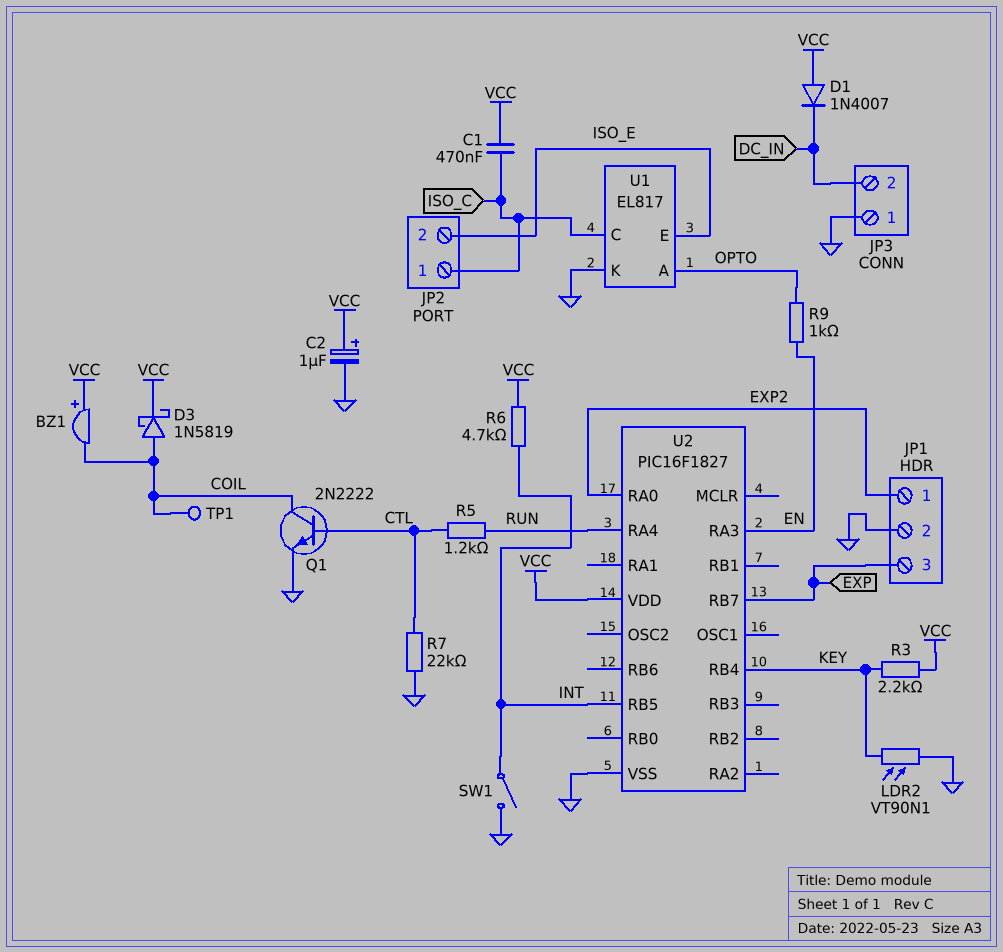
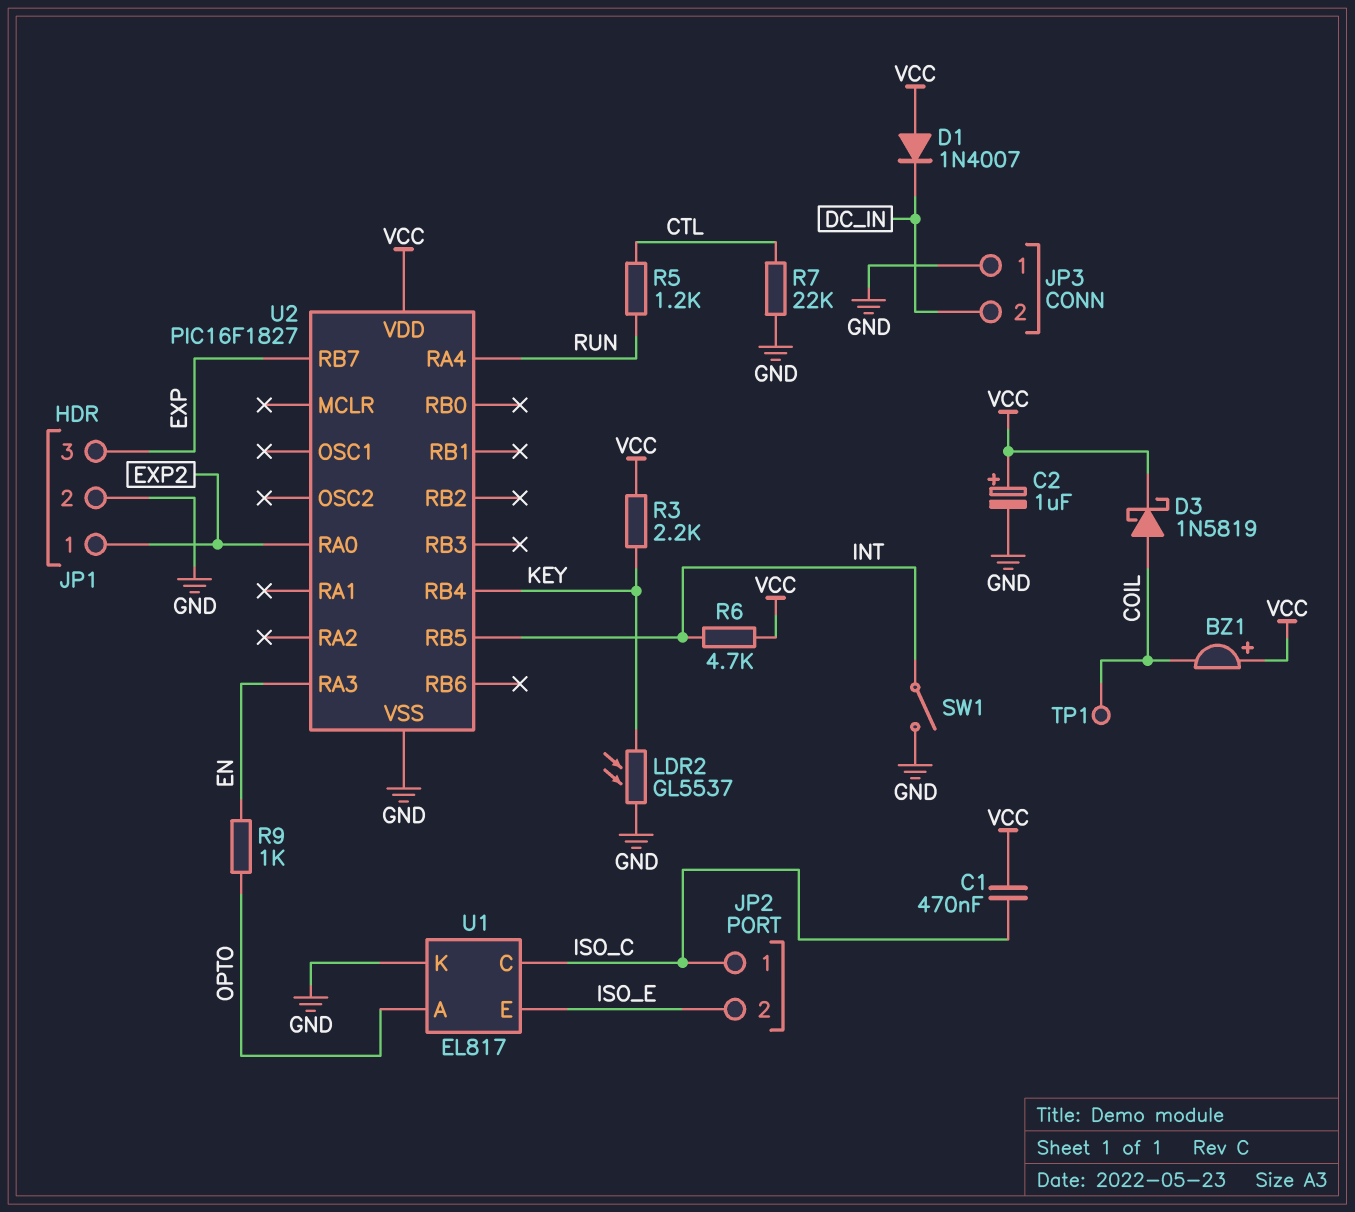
LDR2: VT90N1 (GND, KEY) -> GL5537 (GND, KEY)
Q1: NPN 2N2222 (B CTL, C COIL, E GND) -> none

